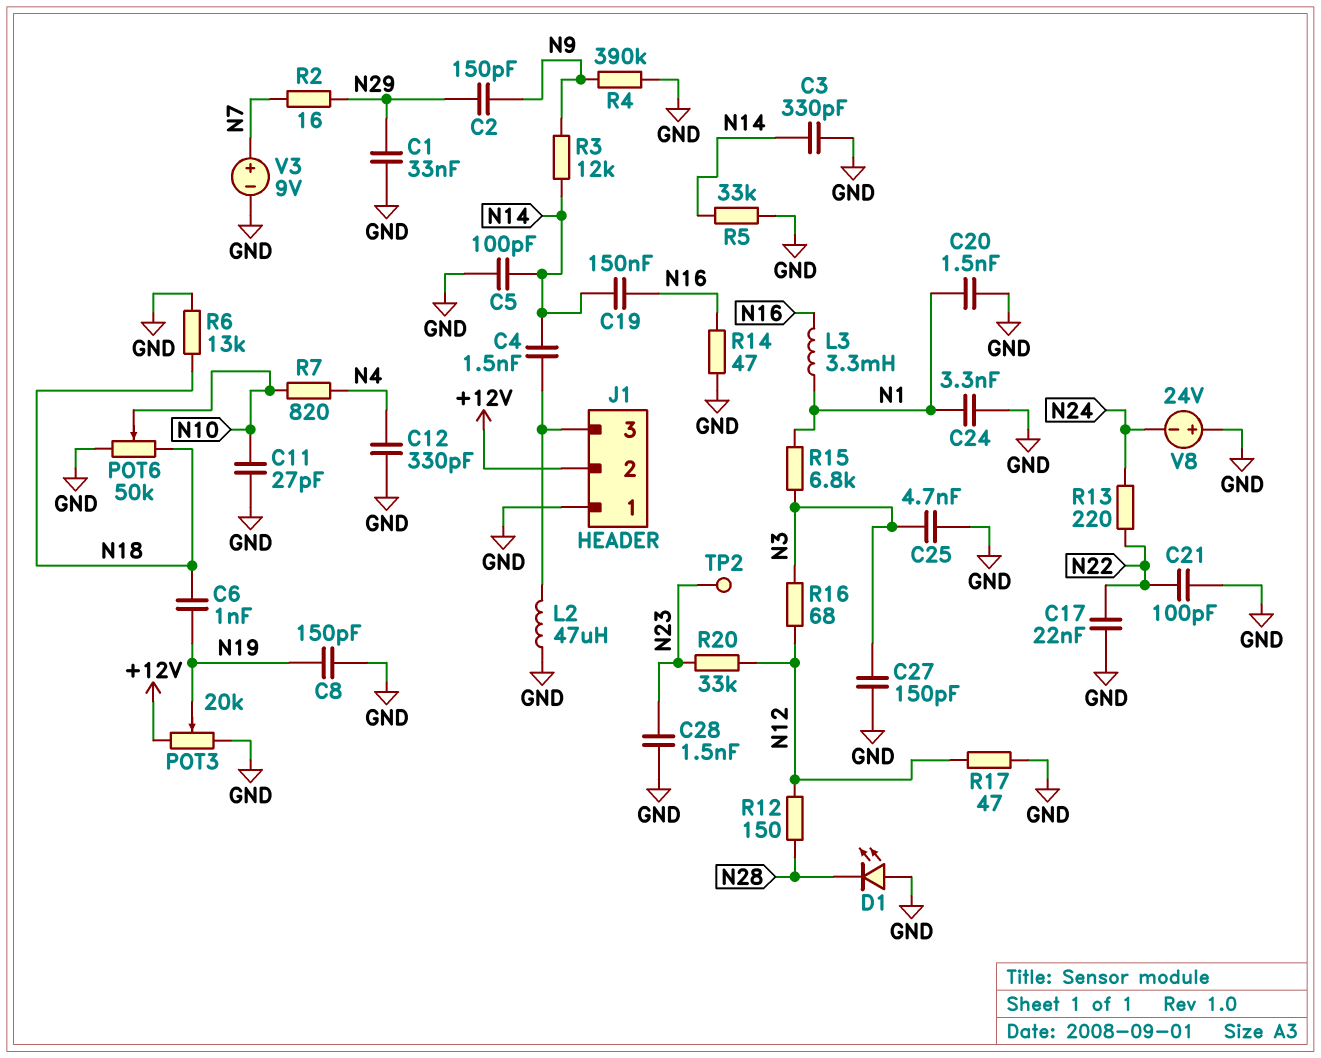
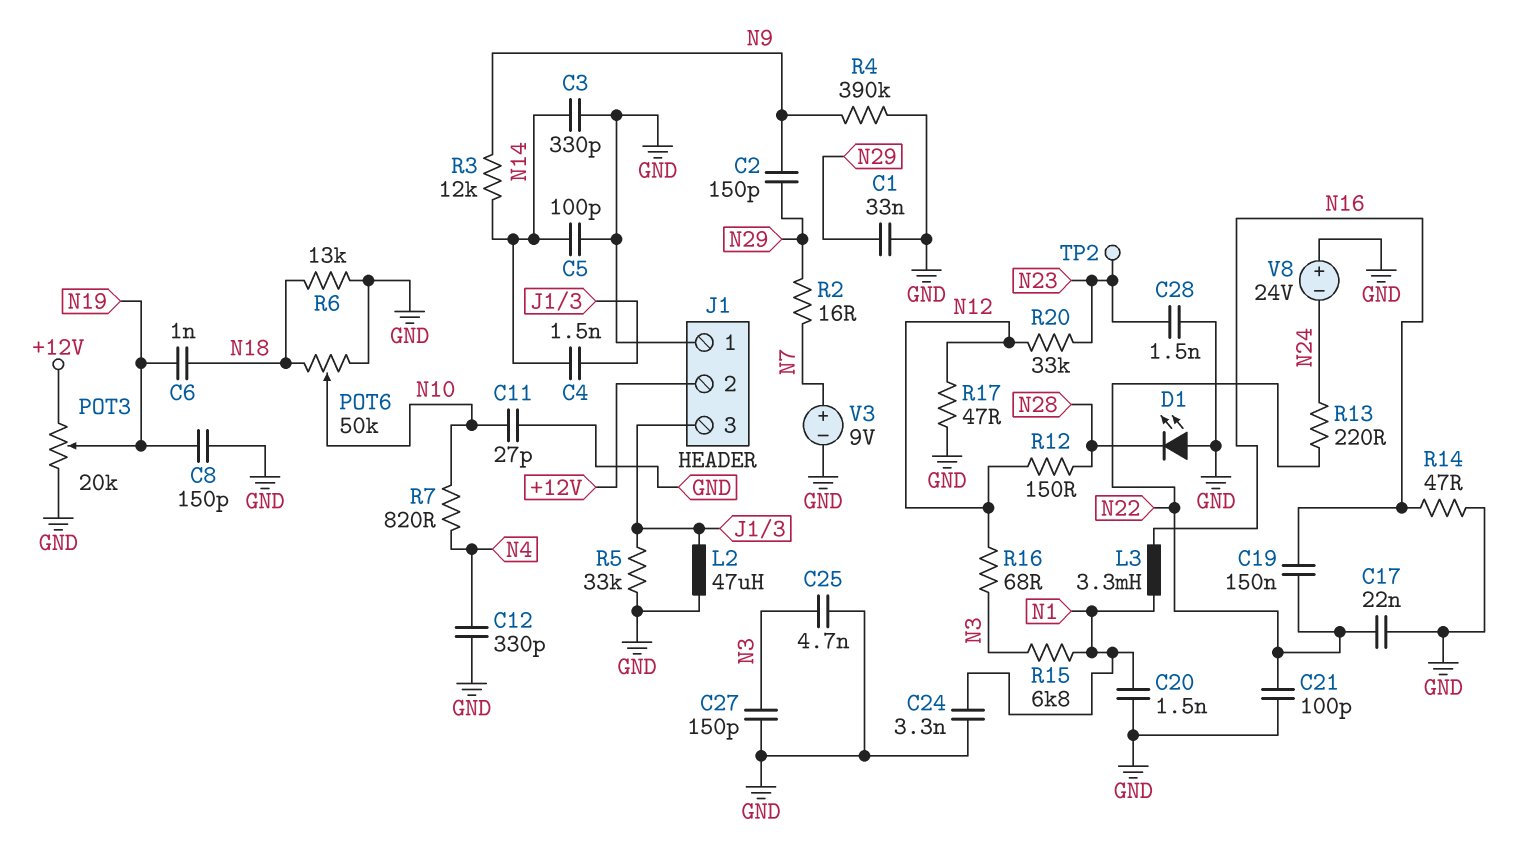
C19: 150nF (N14, N16) -> 150nF (N16, N22)
R5: 33k (GND, N14) -> 33k (GND, J1/3)

